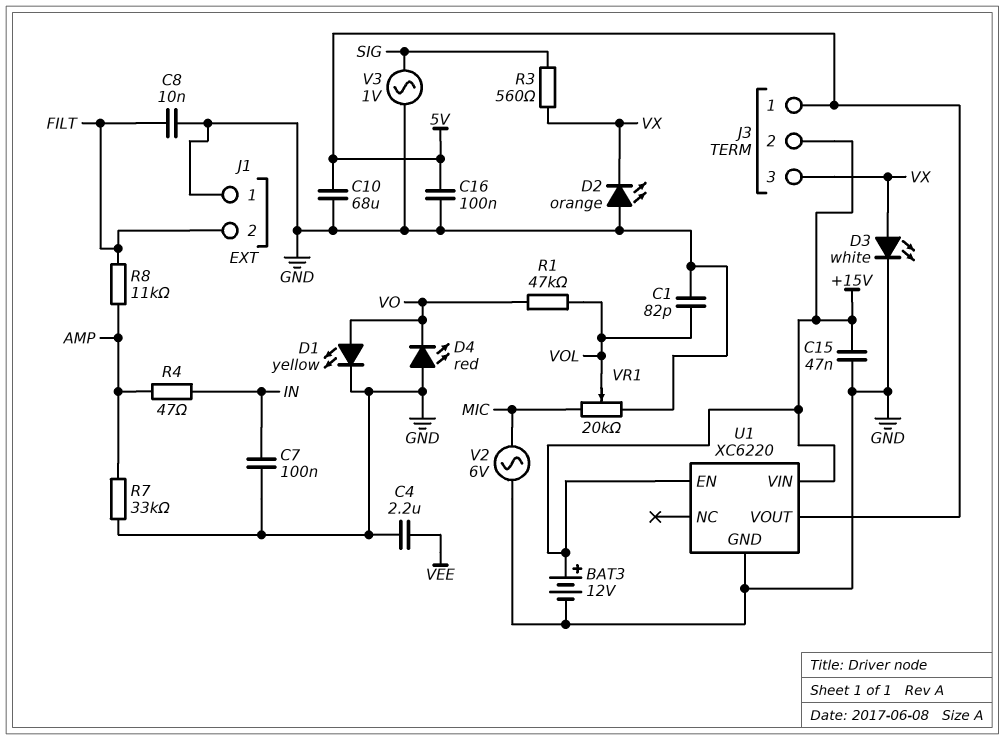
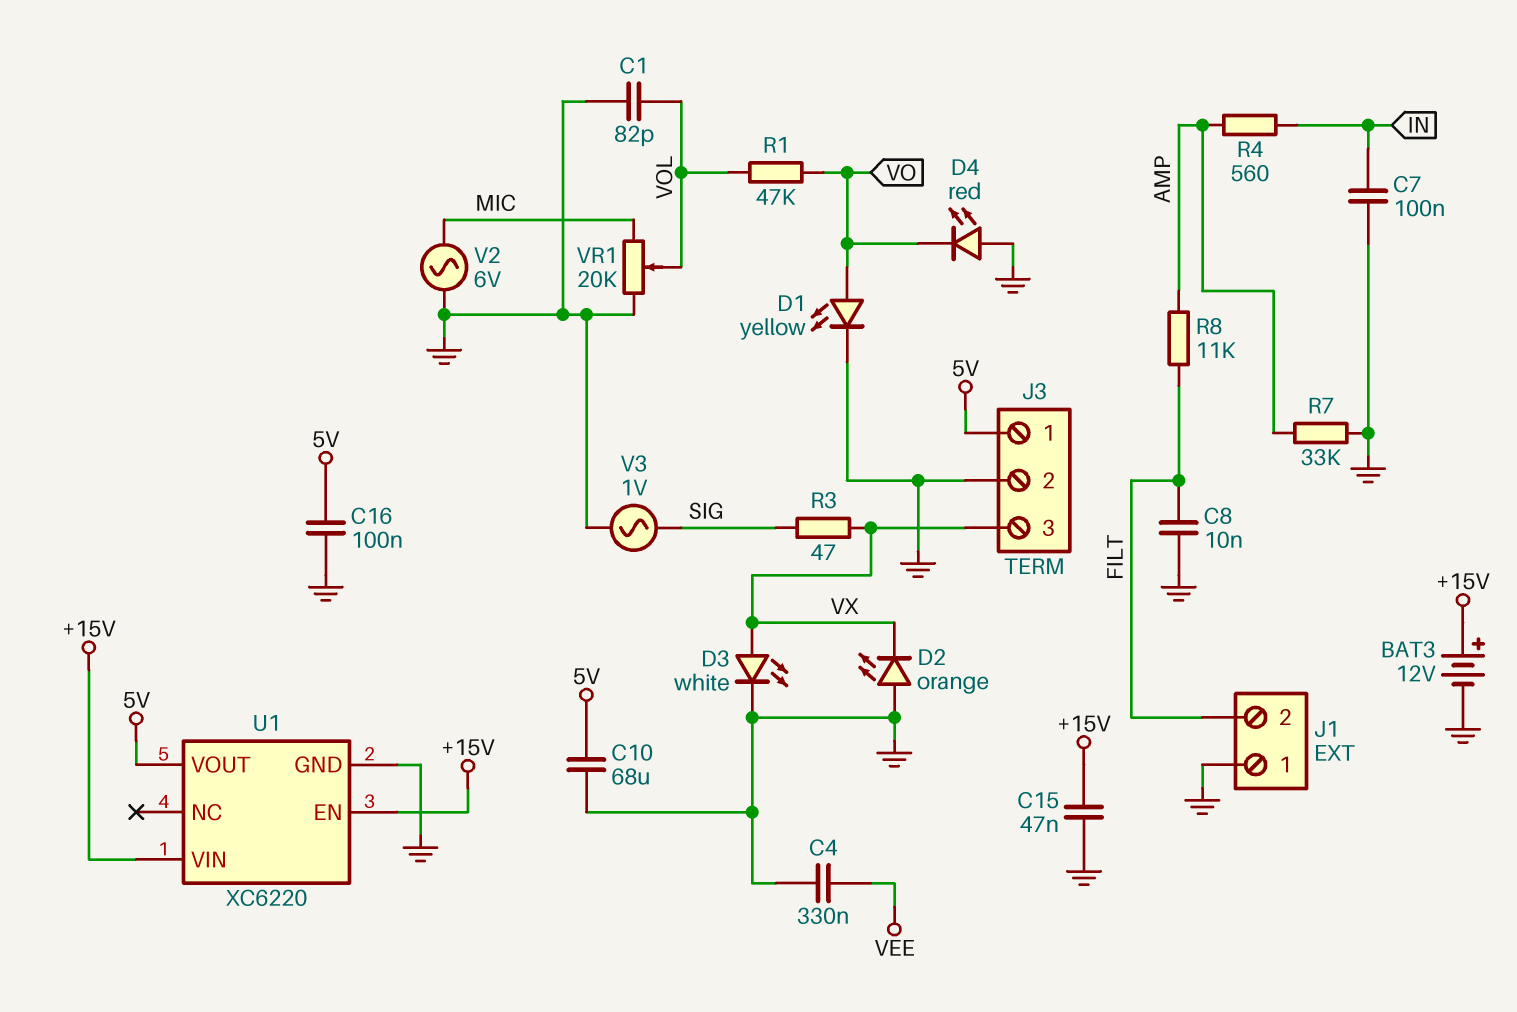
C4: 2.2uF (GND, VEE) -> 330nF (GND, VEE)
J3 pin 2: +15V -> GND
R3: 560 (SIG, VX) -> 47 (SIG, VX)
R4: 47 (AMP, IN) -> 560 (AMP, IN)

